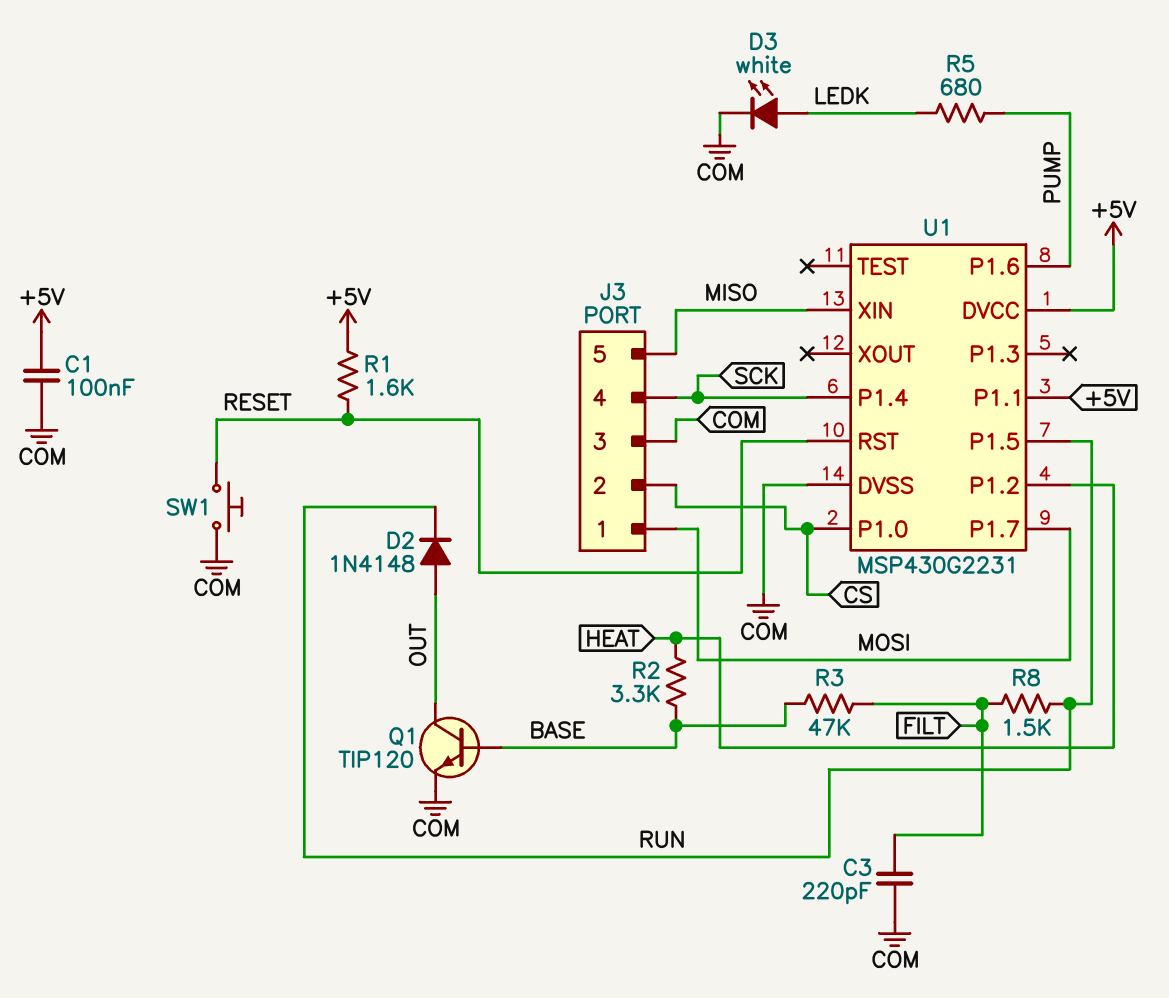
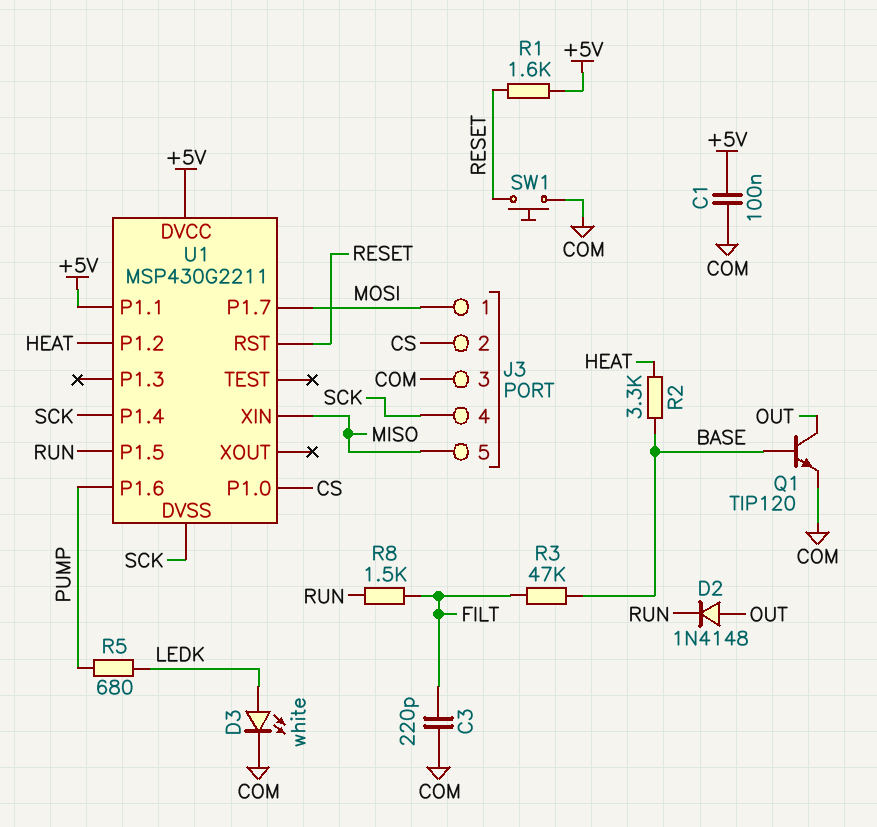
U1: MSP430G2231 -> MSP430G2211
U1 pin DVSS: COM -> SCK

